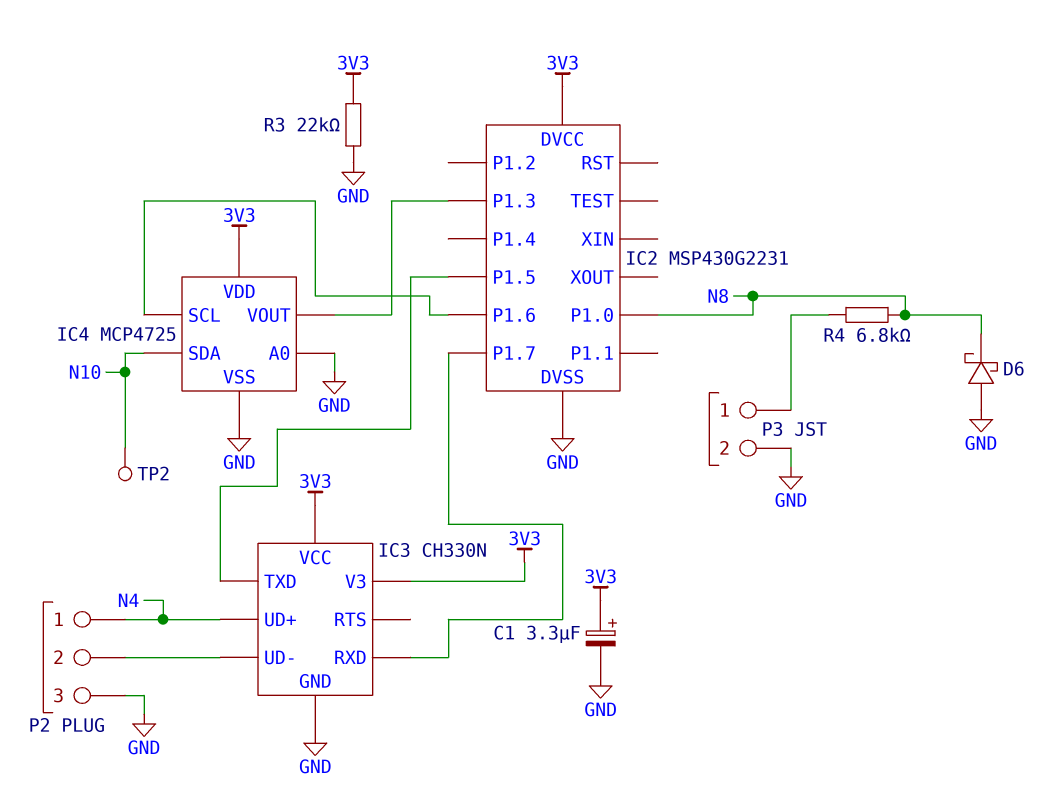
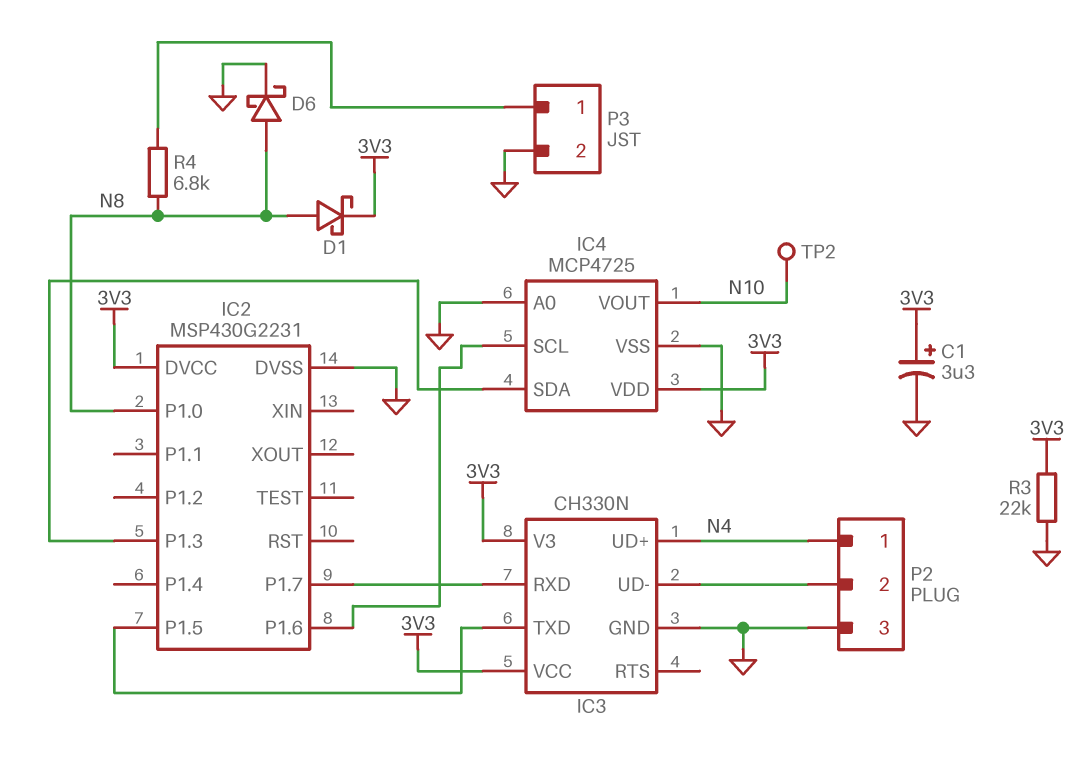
D1: none -> schottky (A N8, K 3V3)
D6: schottky (A GND, K N8) -> schottky (A N8, K GND)
IC4 pin SDA: N10 -> IC2/P1.3
IC4 pin VOUT: IC2/P1.3 -> N10

